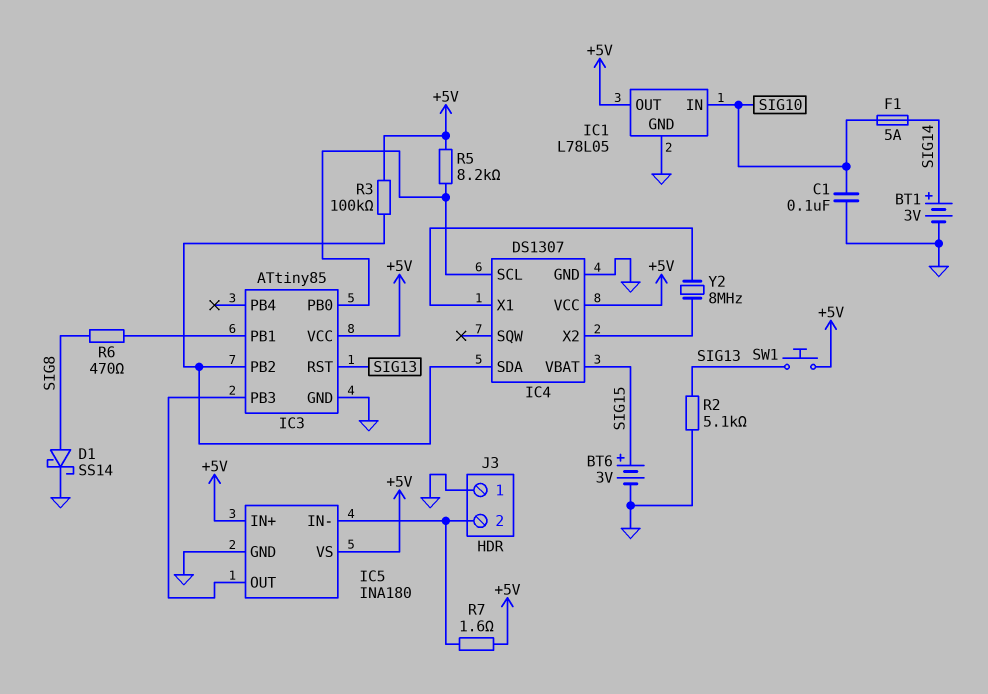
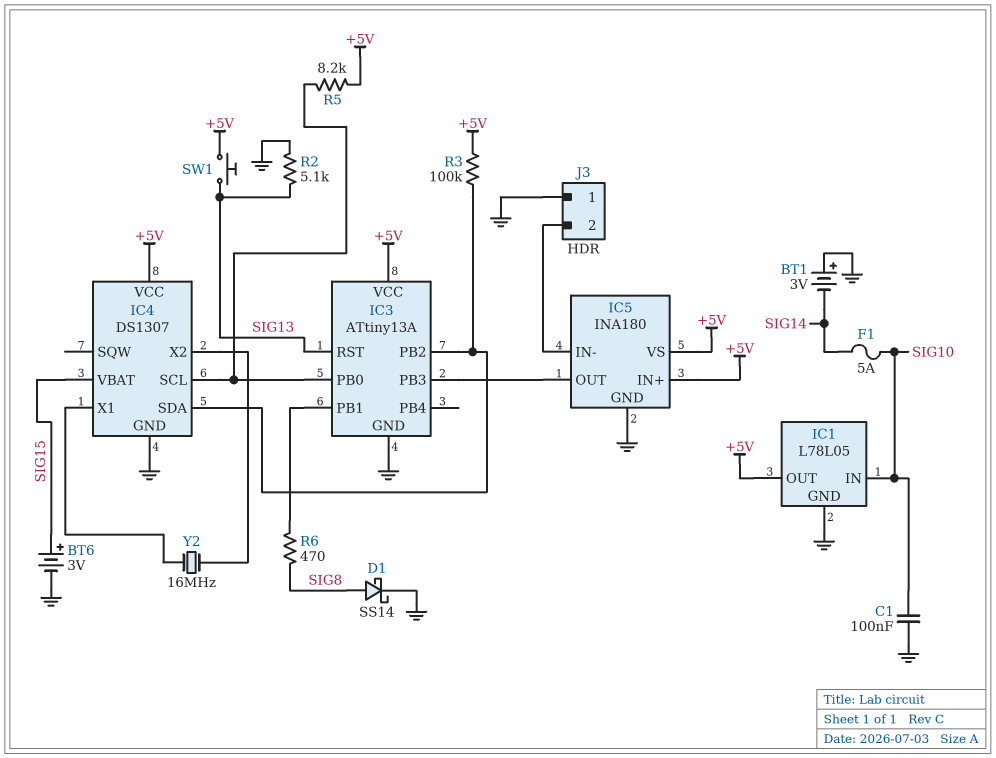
BT1: 3V (plus SIG14, minus GND) -> 3V (plus GND, minus SIG14)
IC3: ATtiny85 -> ATtiny13A
R7: 1.6 (+5V, IC5/IN-) -> none
Y2: 8MHz (IC4/X1, IC4/X2) -> 16MHz (IC4/X1, IC4/X2)

